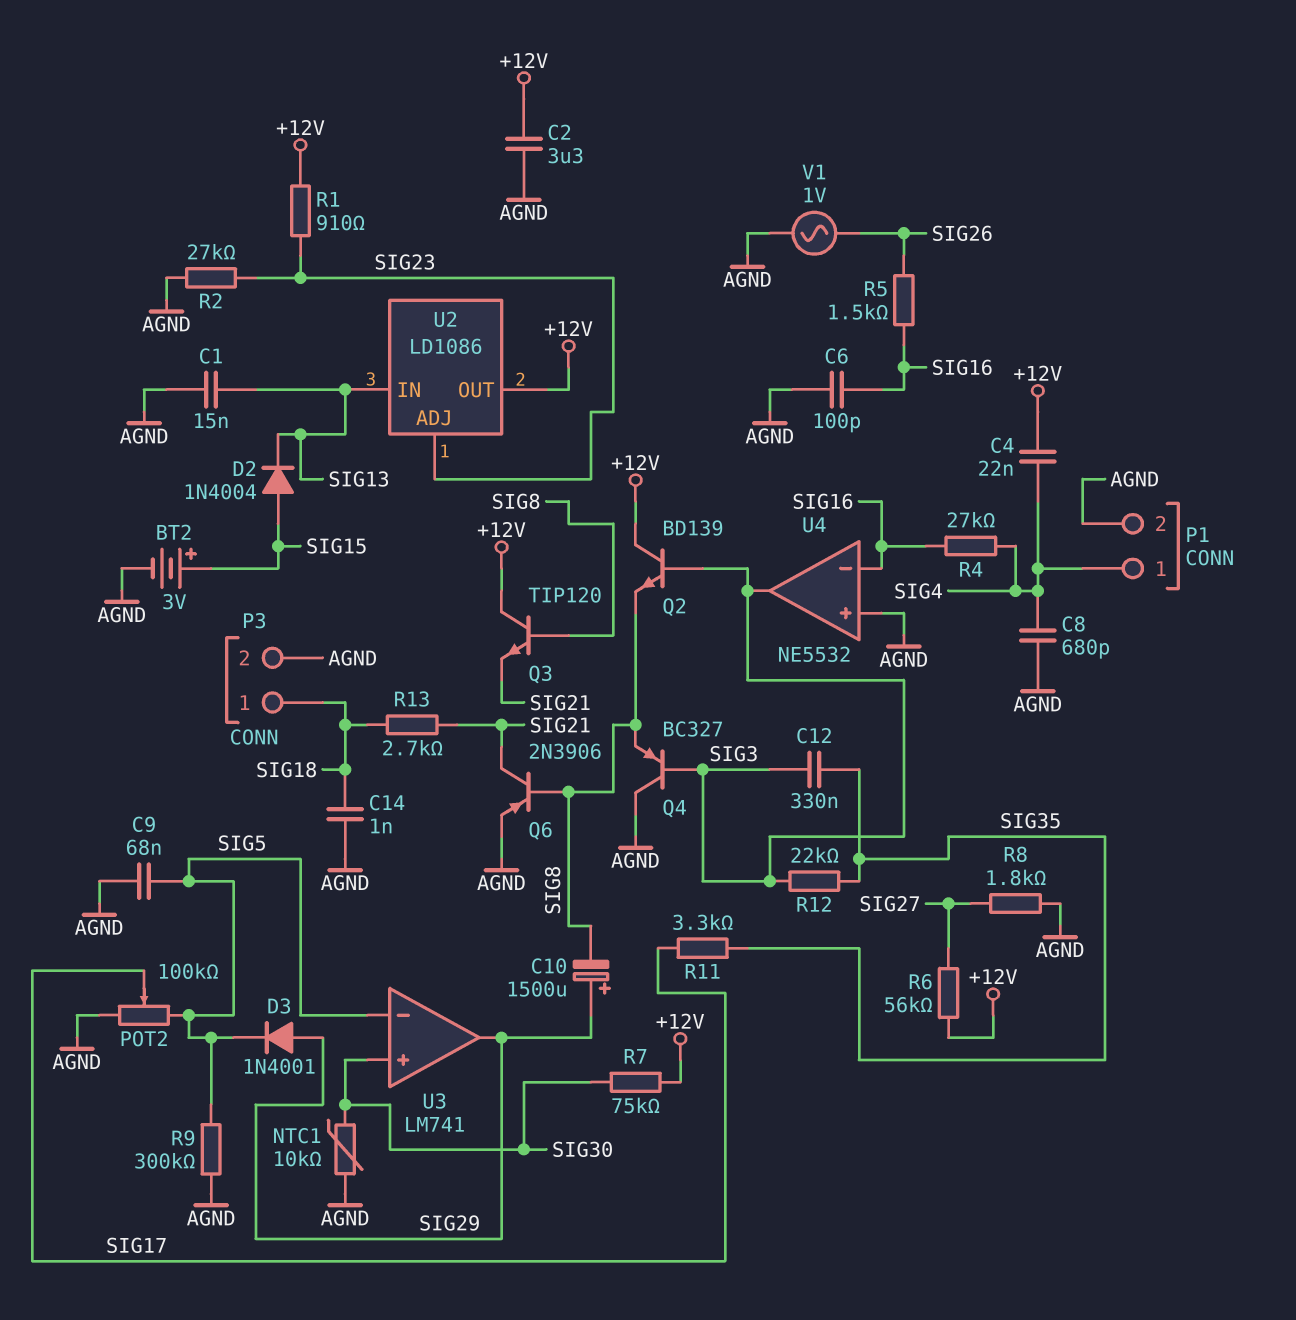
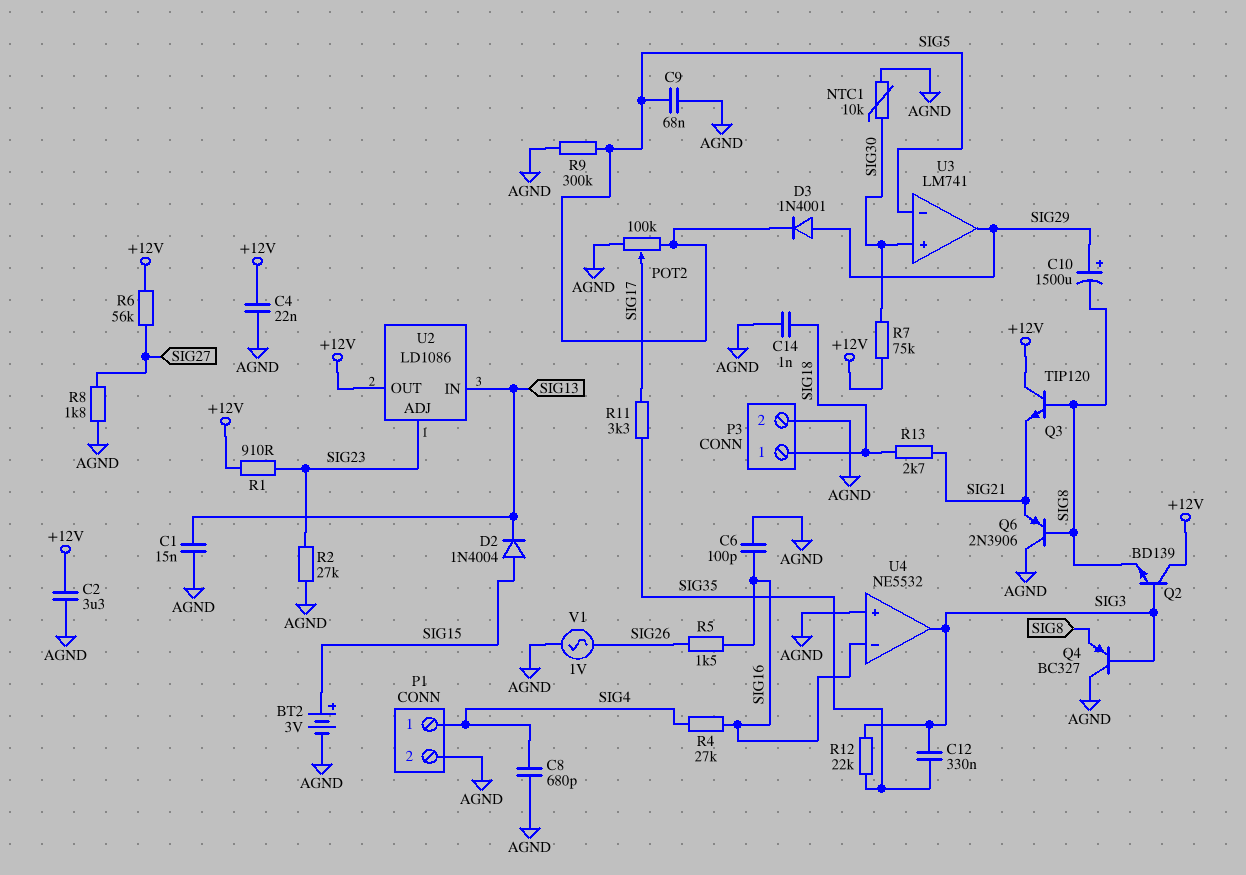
C4: 22nF (+12V, SIG4) -> 22nF (+12V, AGND)
Q6: PNP 2N3906 (B SIG8, C SIG21, E AGND) -> PNP 2N3906 (B SIG8, C AGND, E SIG21)

